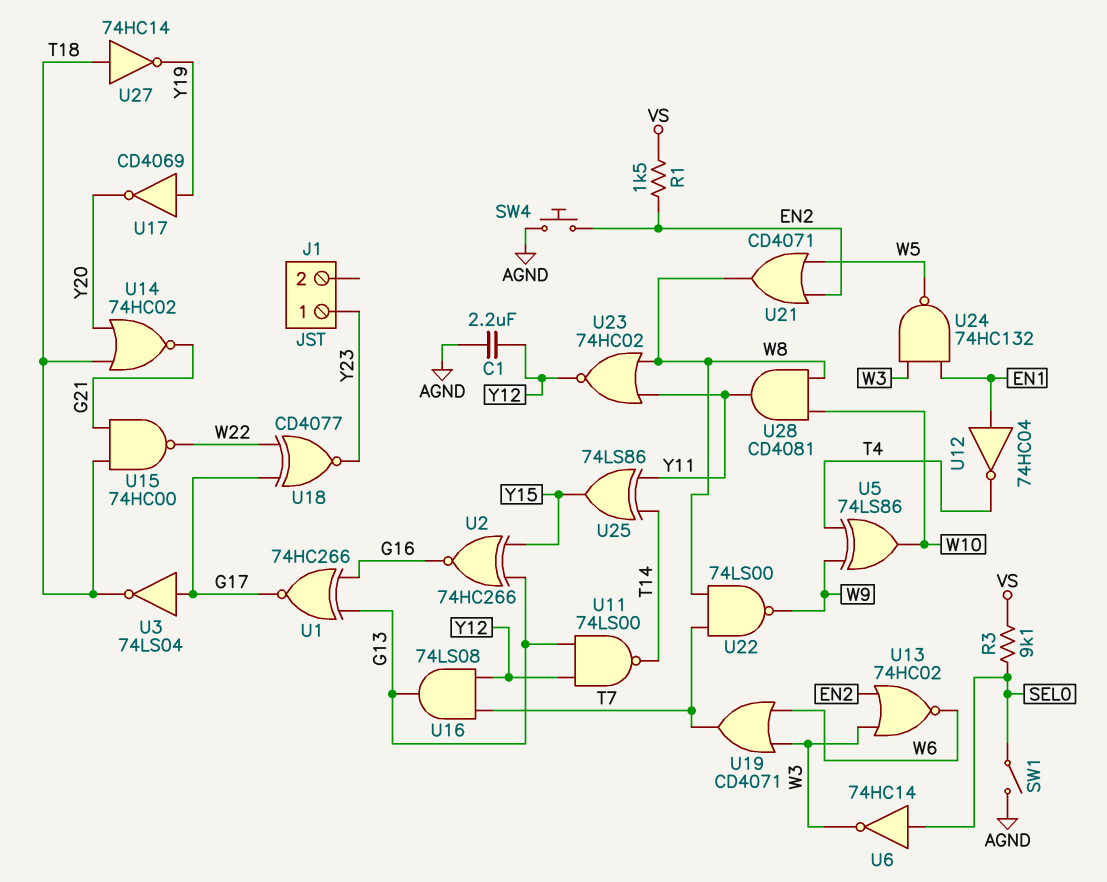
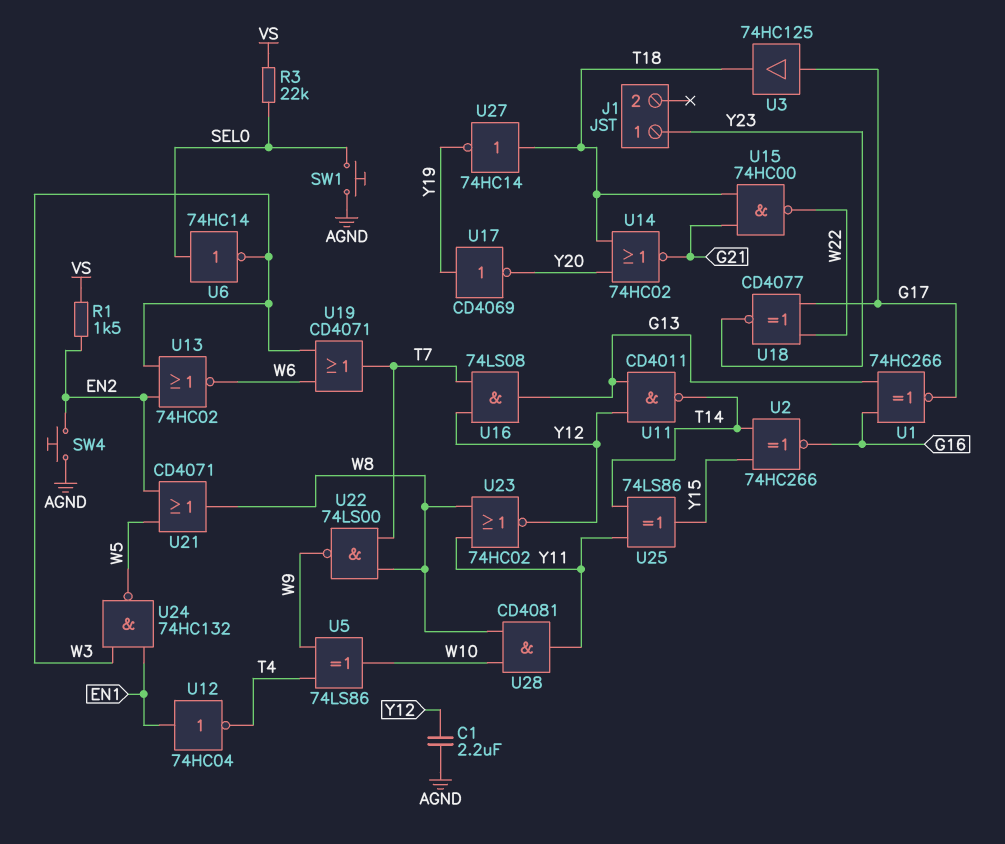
R3: 9.1k (SEL0, VS) -> 22k (SEL0, VS)
SW1: switch (AGND, SEL0) -> button (AGND, SEL0)
U2: XNOR 74HC266 (in G13, in Y15, out G16) -> XNOR 74HC266 (in T14, in Y15, out G16)
U3: NOT 74LS04 (in G17, out T18) -> buffer 74HC125 (in G17, out T18)
U11: NAND 74LS00 (in G13, in Y12, out T14) -> NAND CD4011 (in G13, in Y12, out T14)

